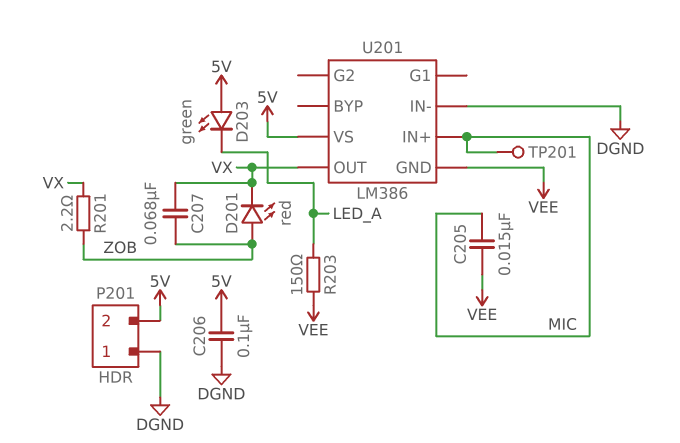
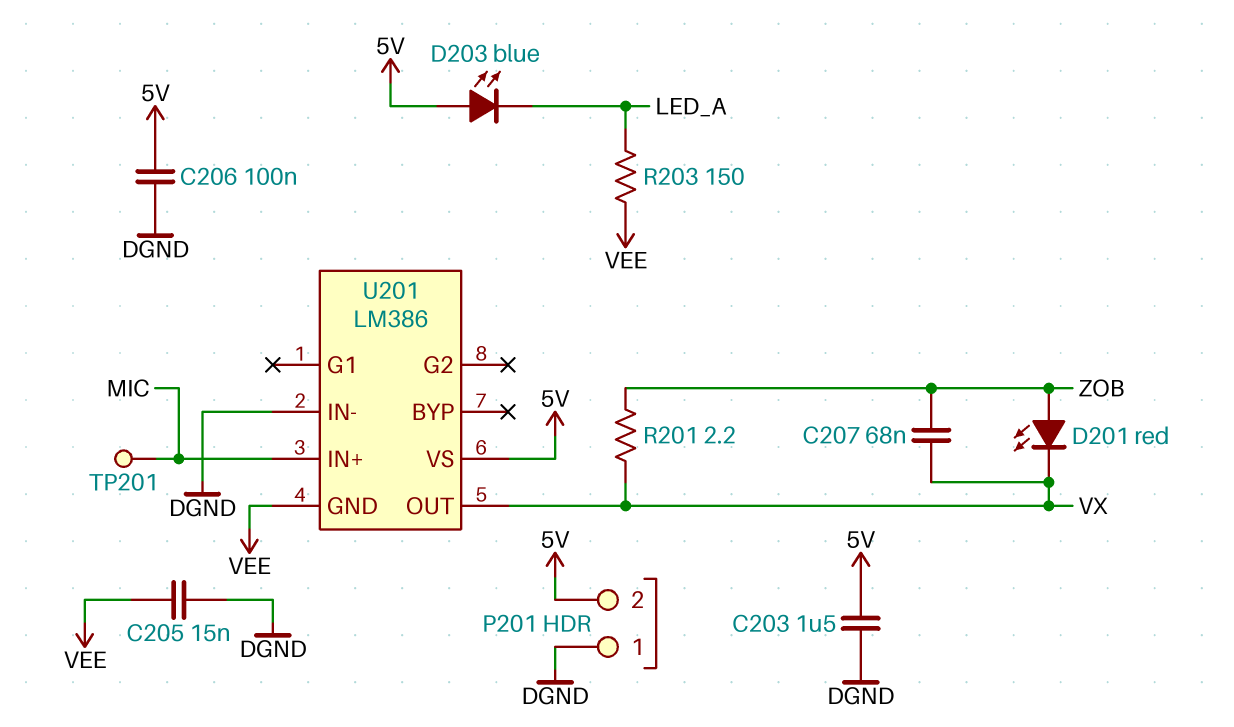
C203: none -> 1.5uF (5V, DGND)
C205: 15nF (MIC, VEE) -> 15nF (DGND, VEE)
D203: LED green (A 5V, K LED_A) -> LED blue (A 5V, K LED_A)

